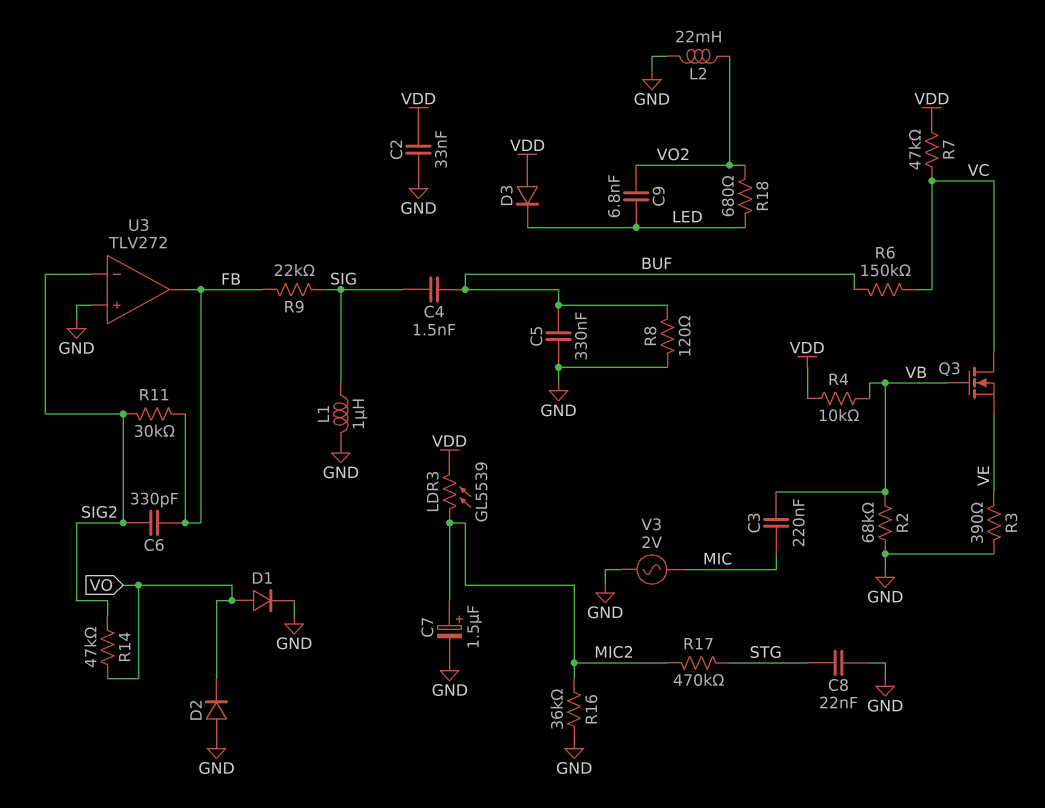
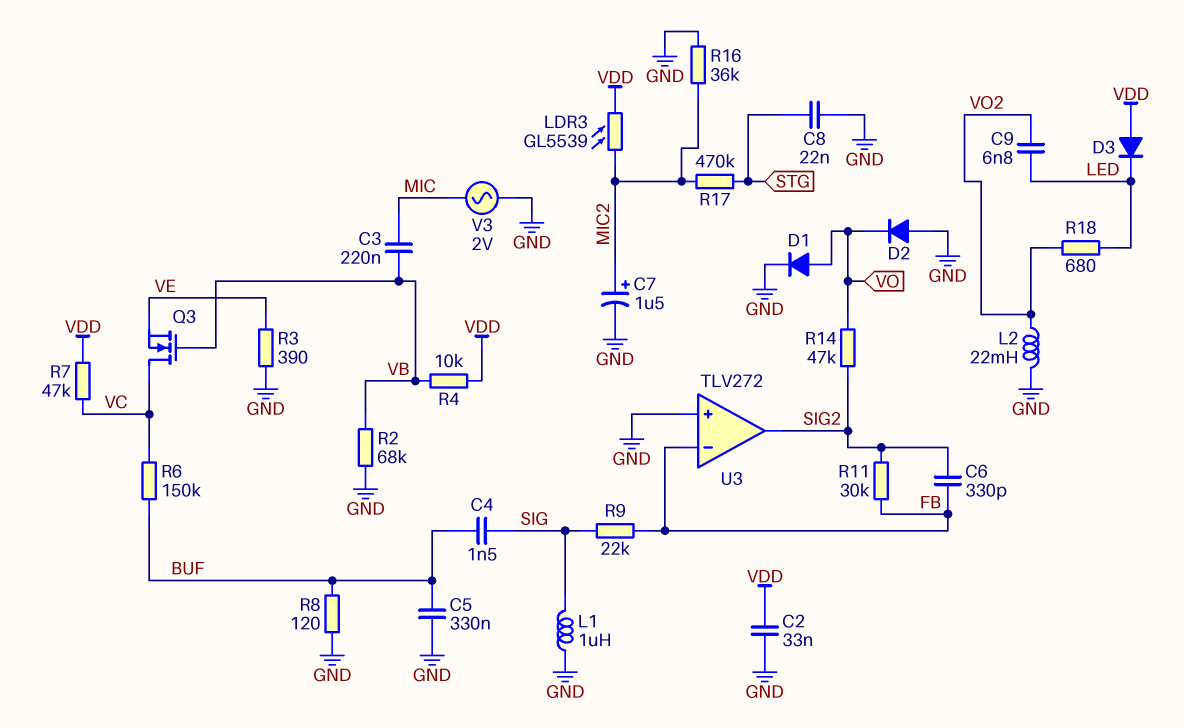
U3 pin in-: SIG2 -> FB
U3 pin out: FB -> SIG2

